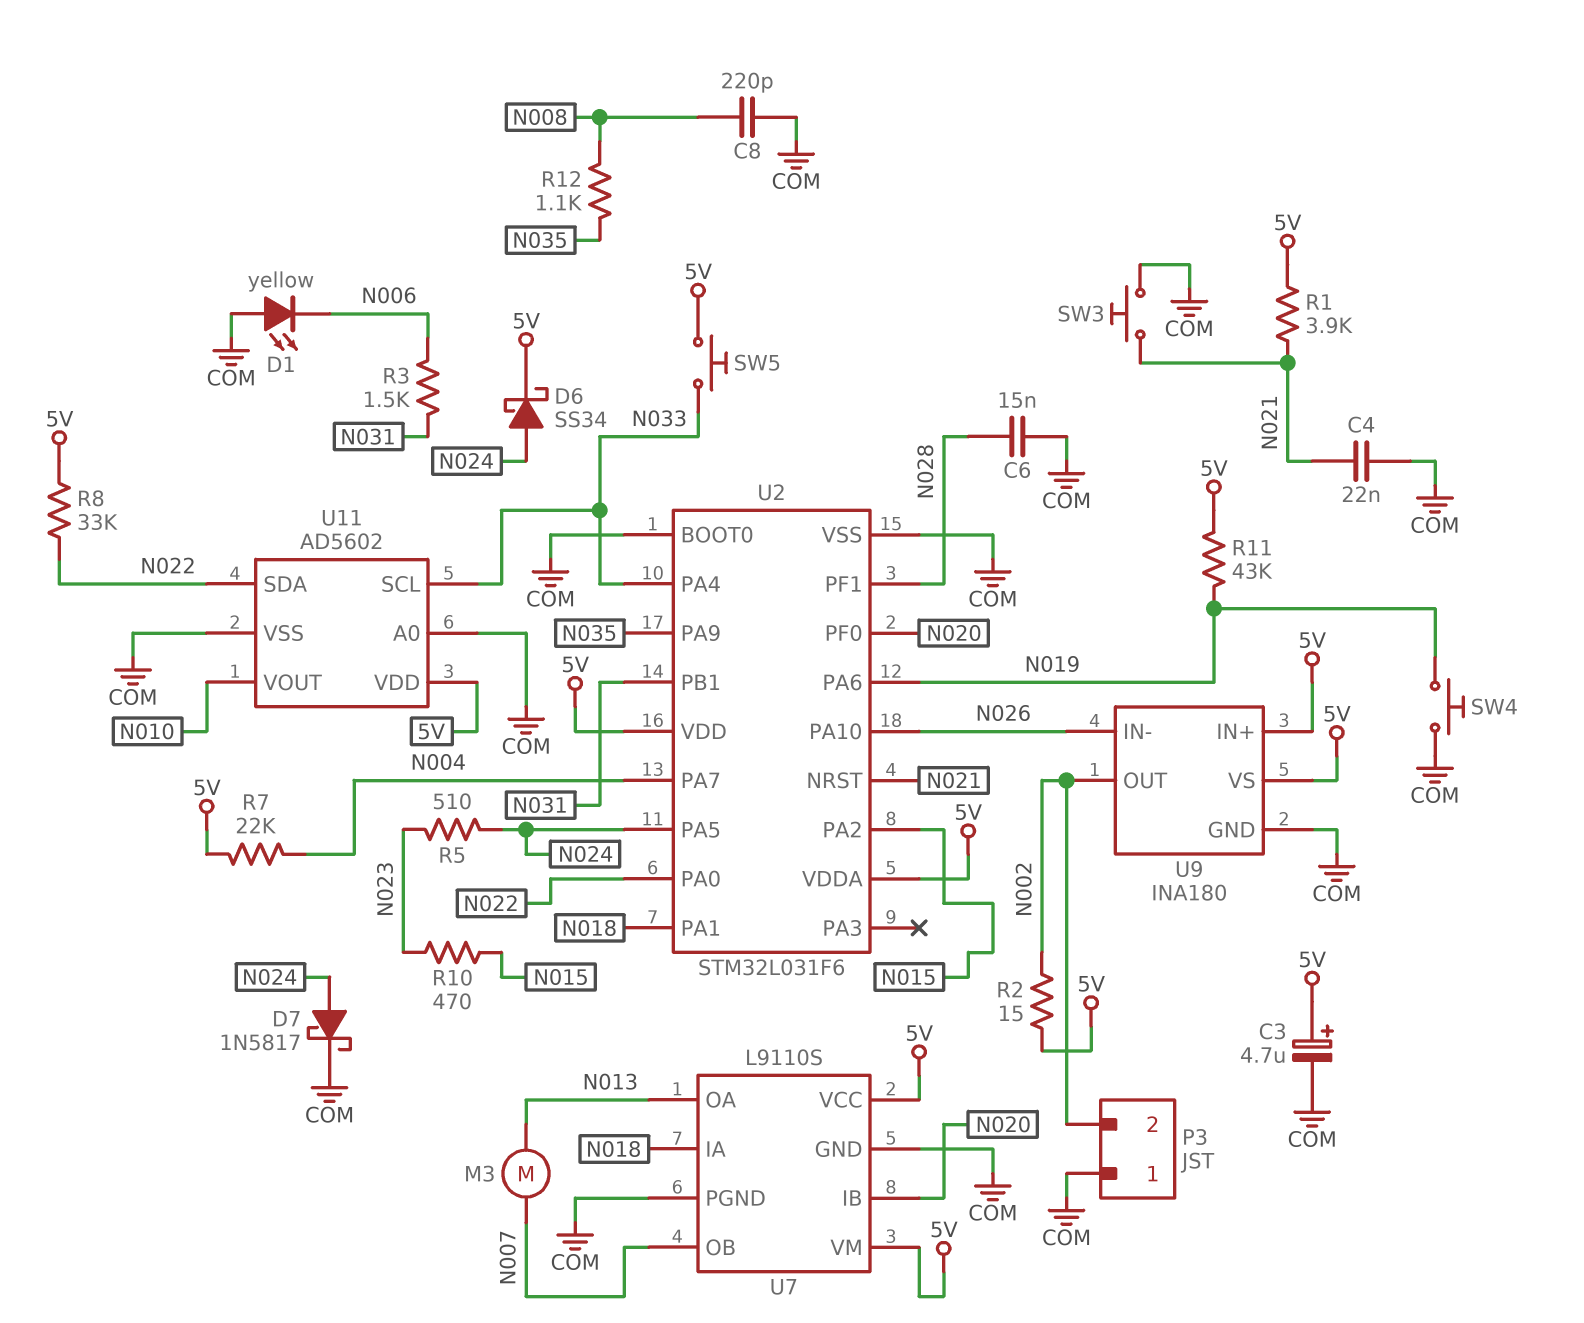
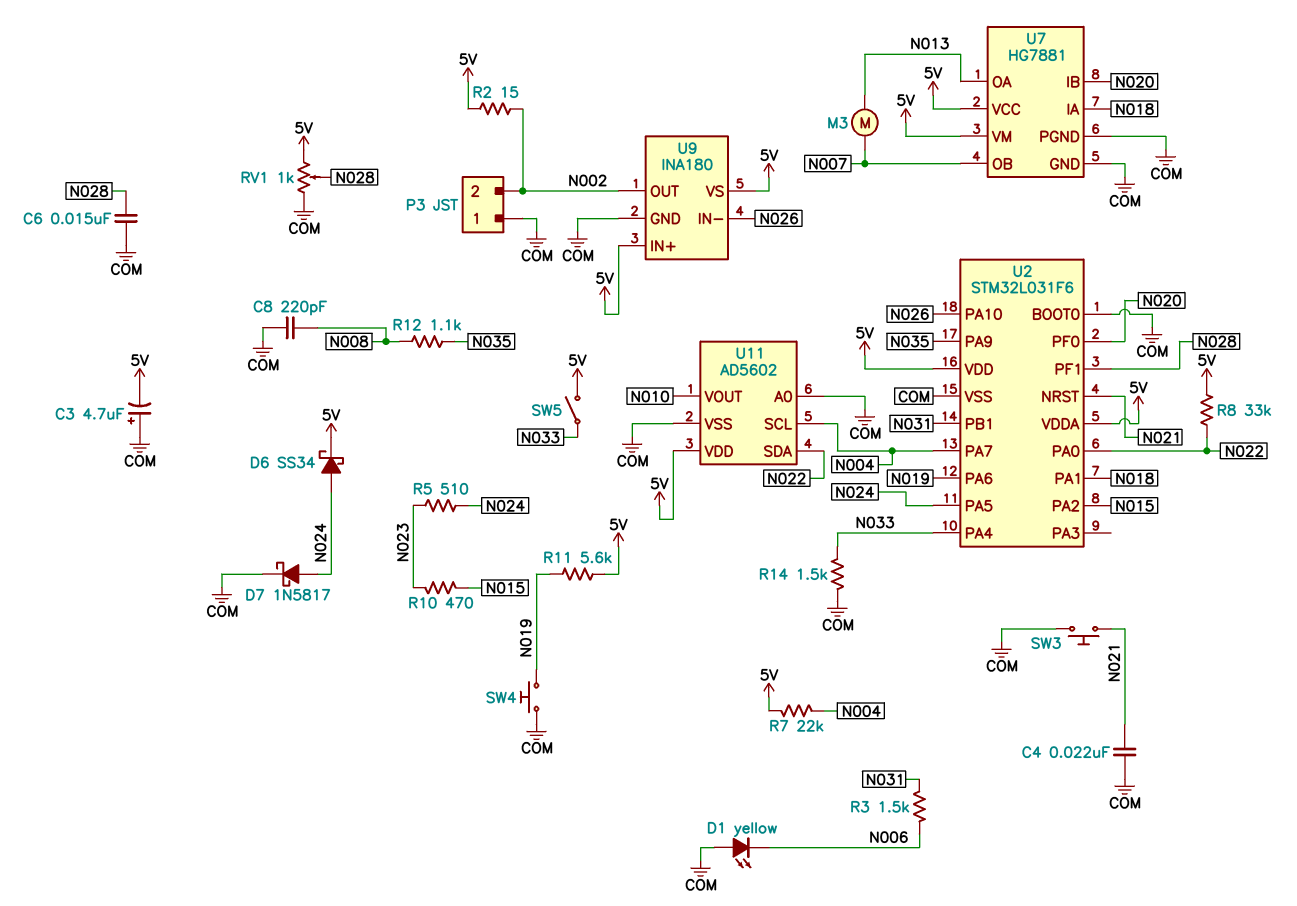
C3: 4.7uF (plus 5V, minus COM) -> 4.7uF (plus COM, minus 5V)
R1: 3.9k (5V, N021) -> none
R11: 43k (5V, N019) -> 5.6k (5V, N019)
R14: none -> 1.5k (COM, N033)
RV1: none -> 1k (5V, COM, wiper N028)
SW5: button (5V, N033) -> switch (5V, N033)
U7: L9110S -> HG7881
U11 pin SCL: N033 -> N004

